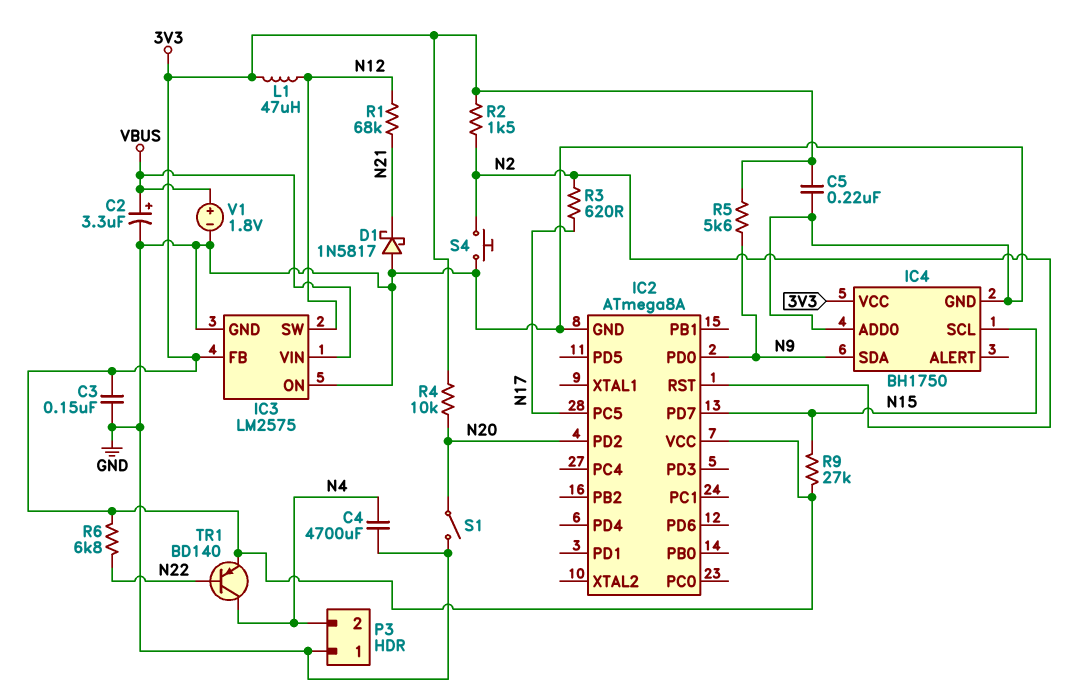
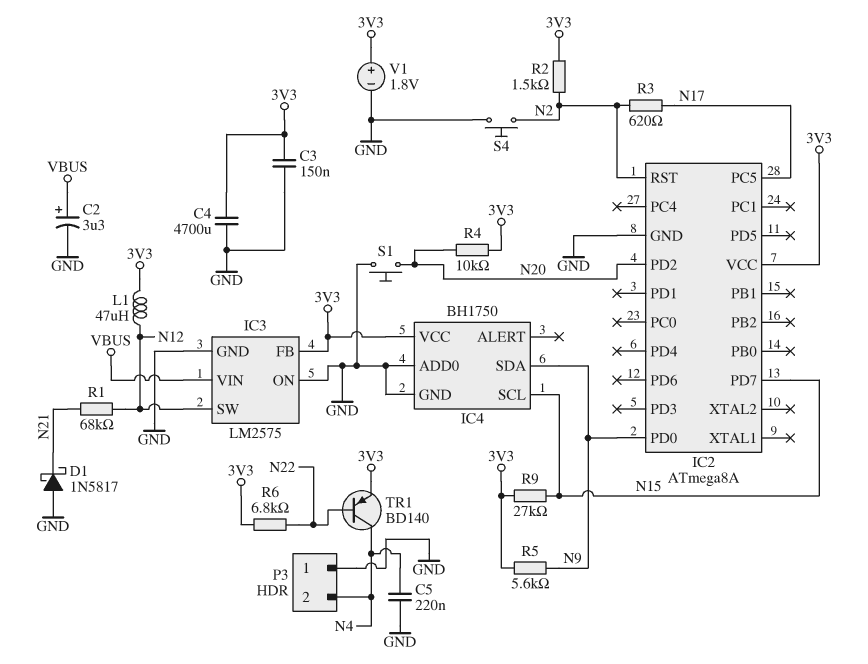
C4: 4700uF (GND, N4) -> 4700uF (3V3, GND)
C5: 220nF (3V3, GND) -> 220nF (GND, N4)
S1: switch (GND, N20) -> button (GND, N20)
V1: 1.8V (plus VBUS, minus GND) -> 1.8V (plus 3V3, minus GND)

